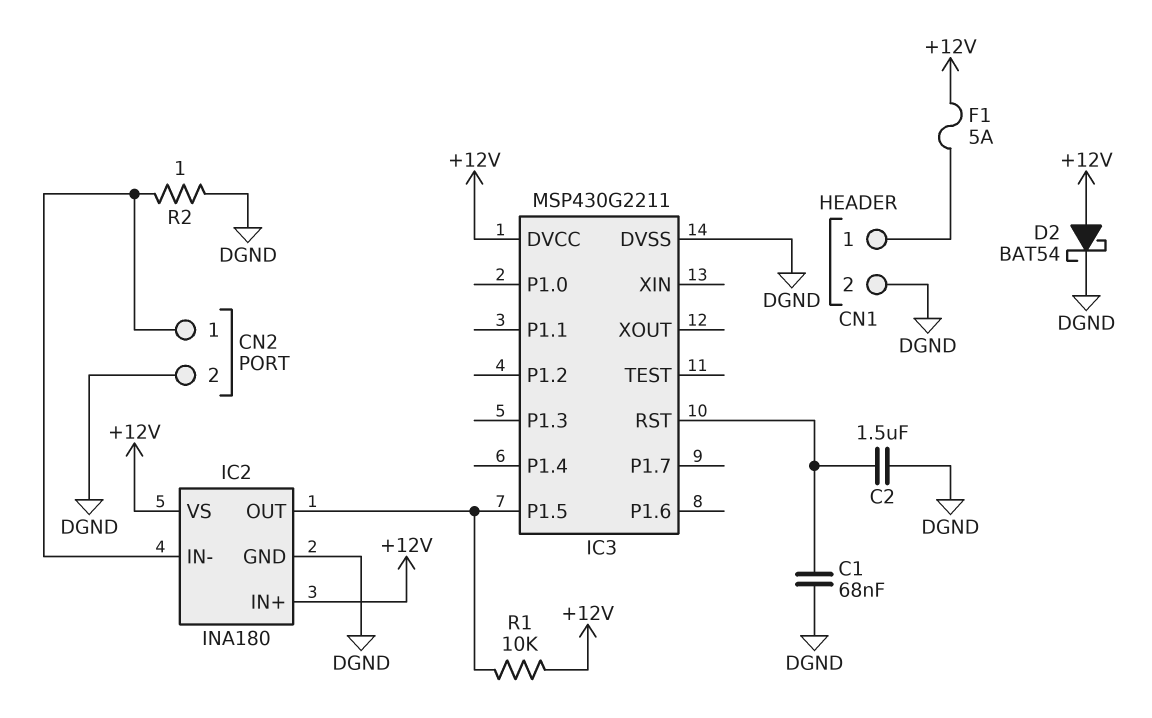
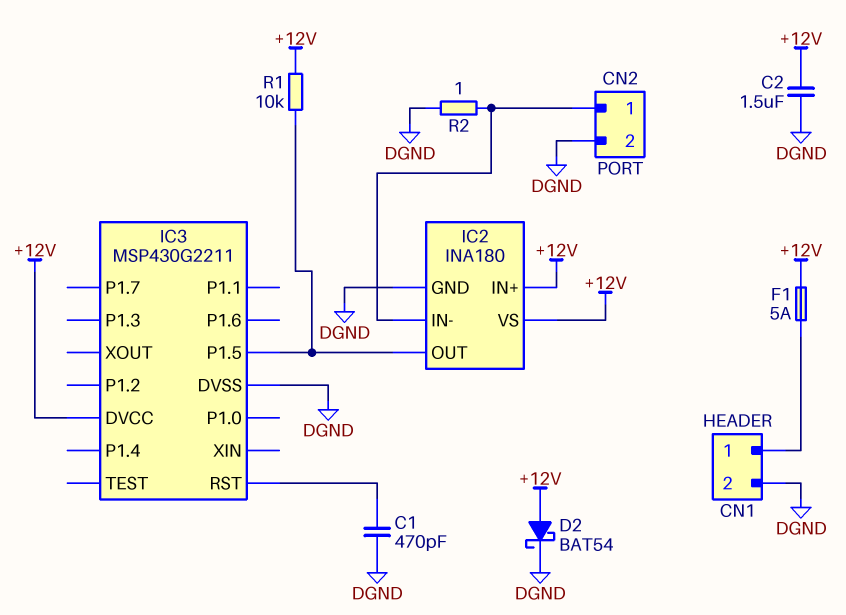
C1: 68nF (DGND, IC3/RST) -> 470pF (DGND, IC3/RST)
C2: 1.5uF (DGND, IC3/RST) -> 1.5uF (+12V, DGND)

